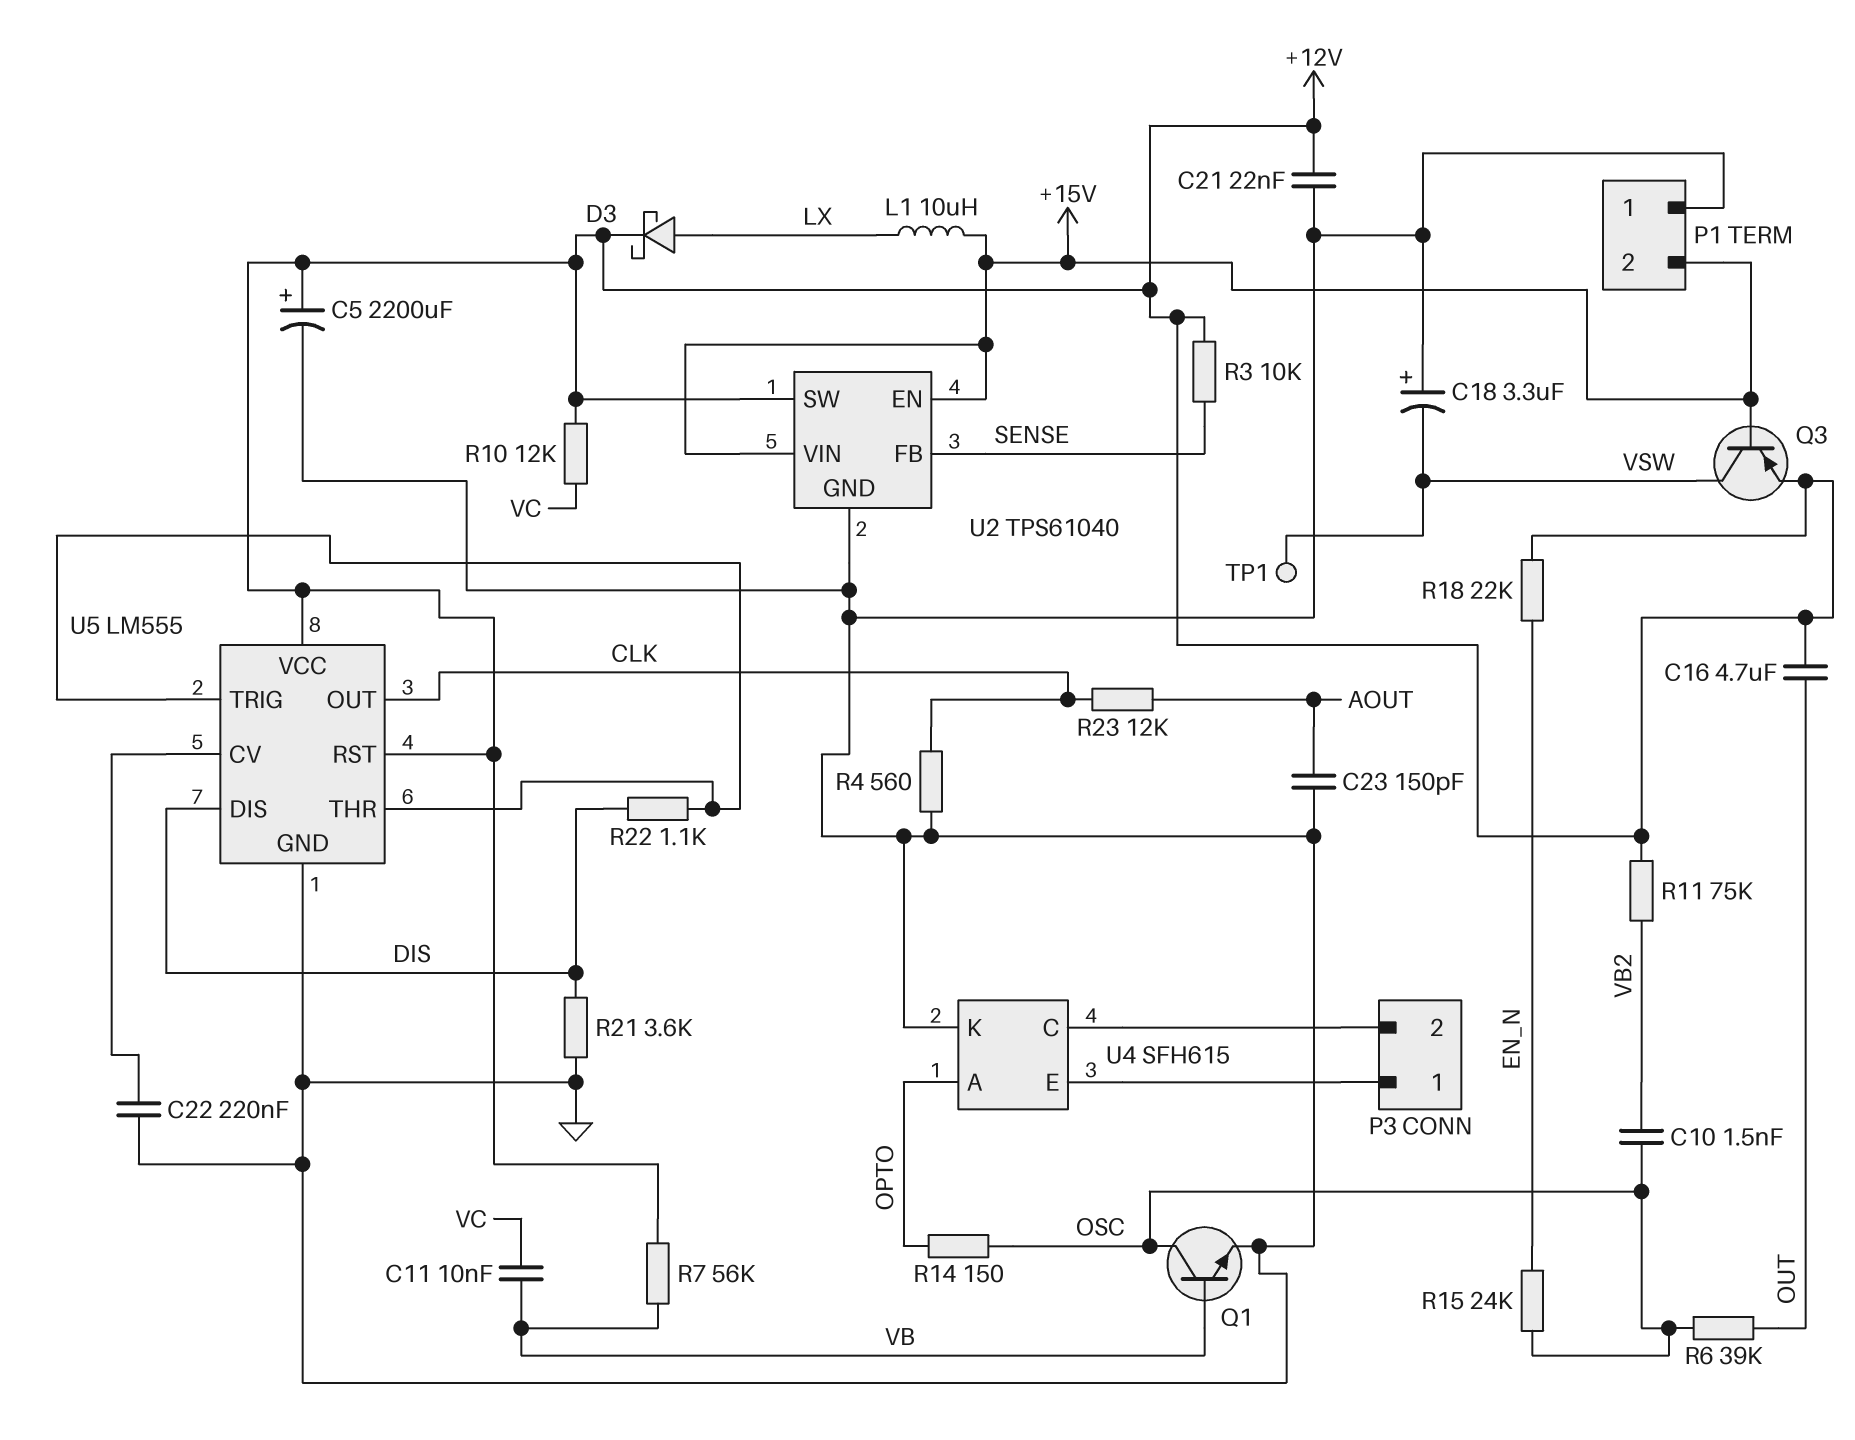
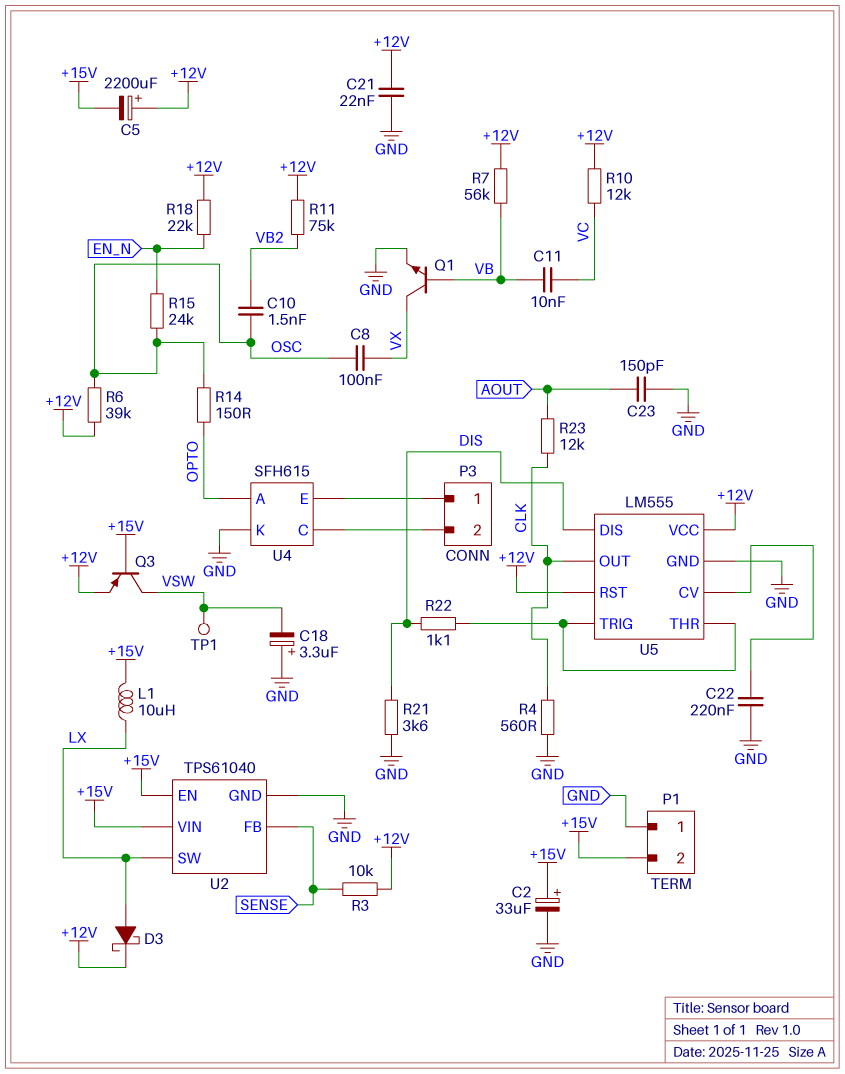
C2: none -> 33uF (plus +15V, minus GND)
C5: 2200uF (plus +12V, minus GND) -> 2200uF (plus +12V, minus +15V)
C8: none -> 100nF (OSC, VX)
C16: 4.7uF (+12V, OUT) -> none
Q1: NPN (B VB, C OSC, E GND) -> NPN (B VB, C VX, E GND)
R6: 39k (OSC, OUT) -> 39k (+12V, OSC)
U2 pin SW: +12V -> LX

